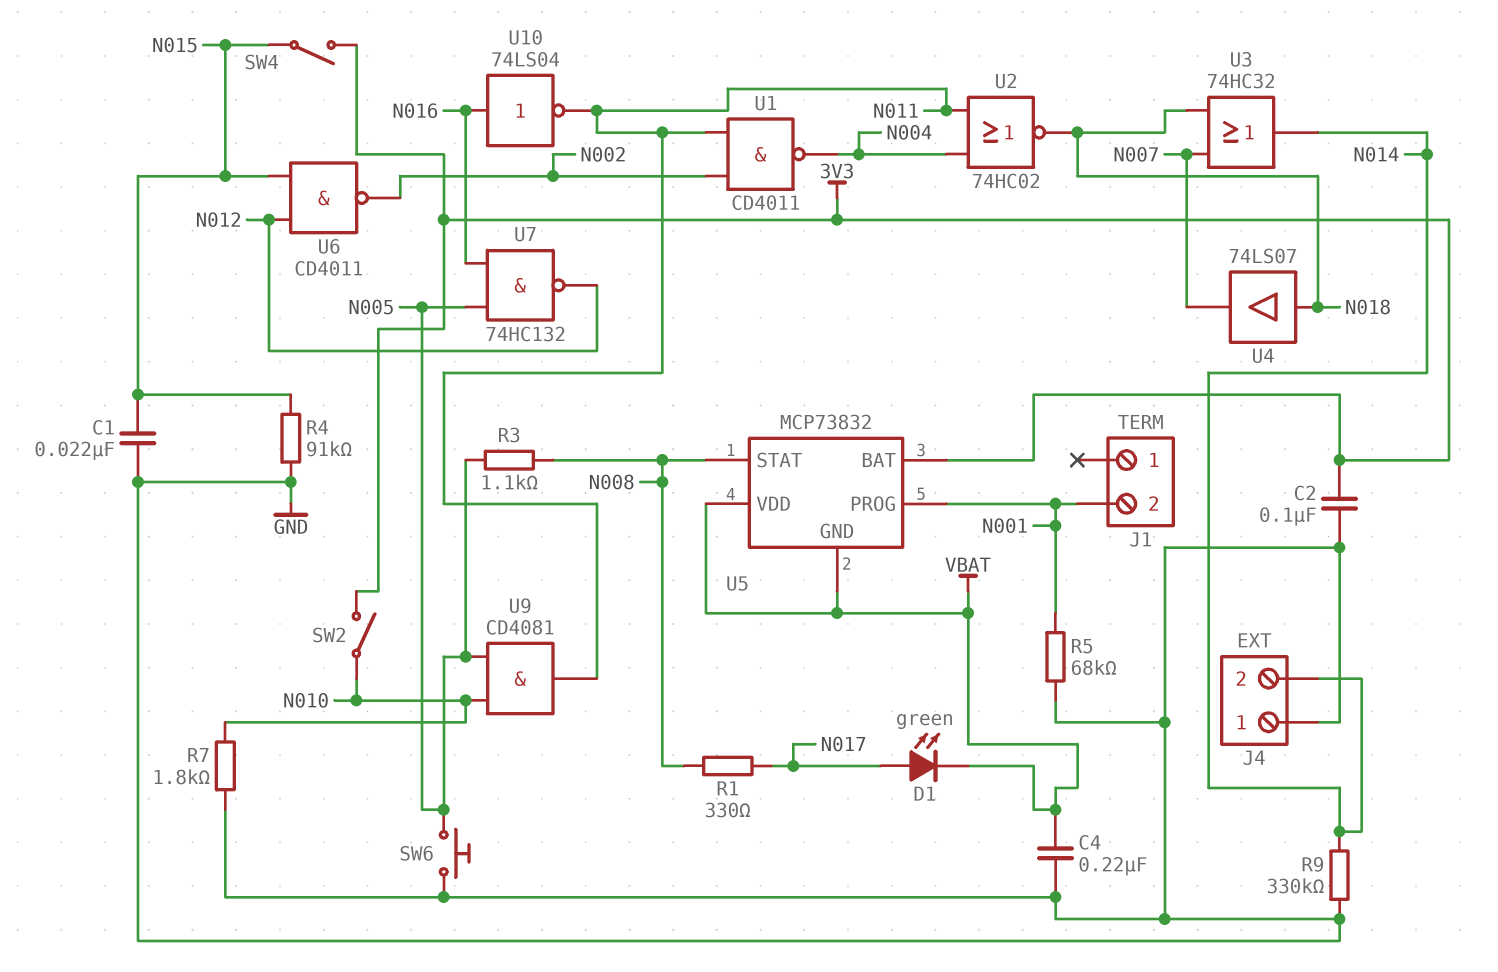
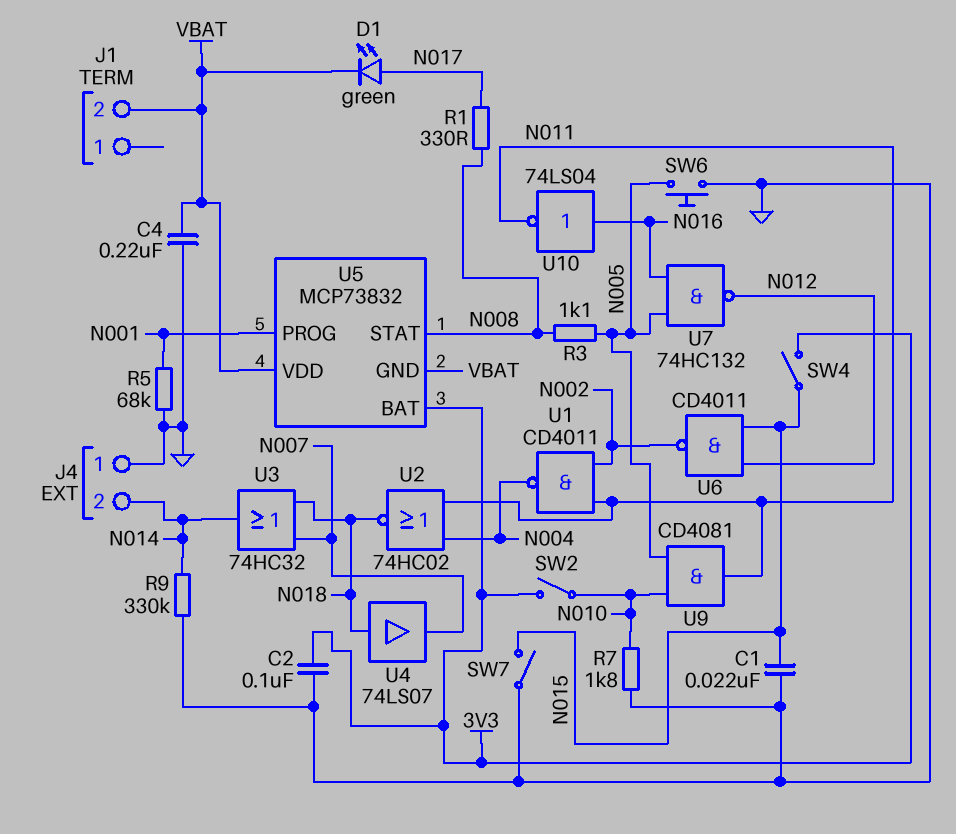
J1 pin 2: N001 -> VBAT
R4: 91k (GND, N015) -> none
SW7: none -> switch (GND, N015)

